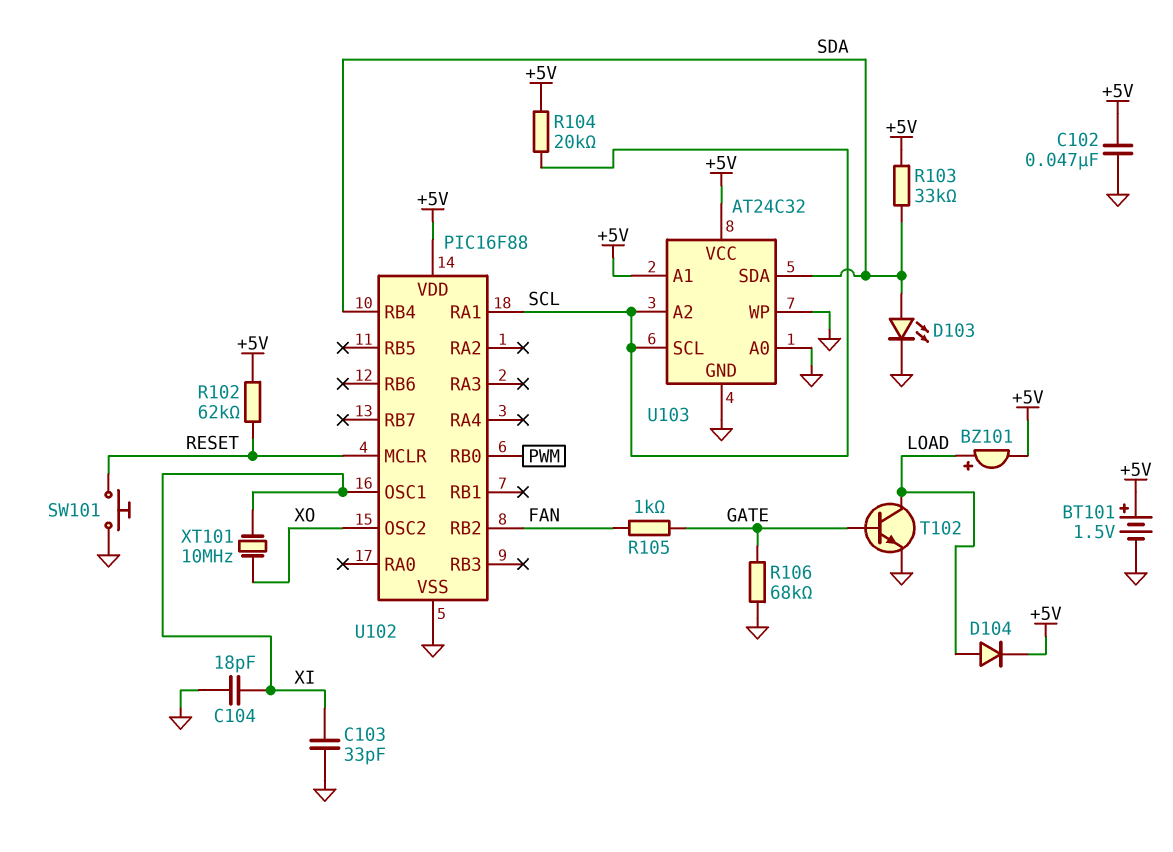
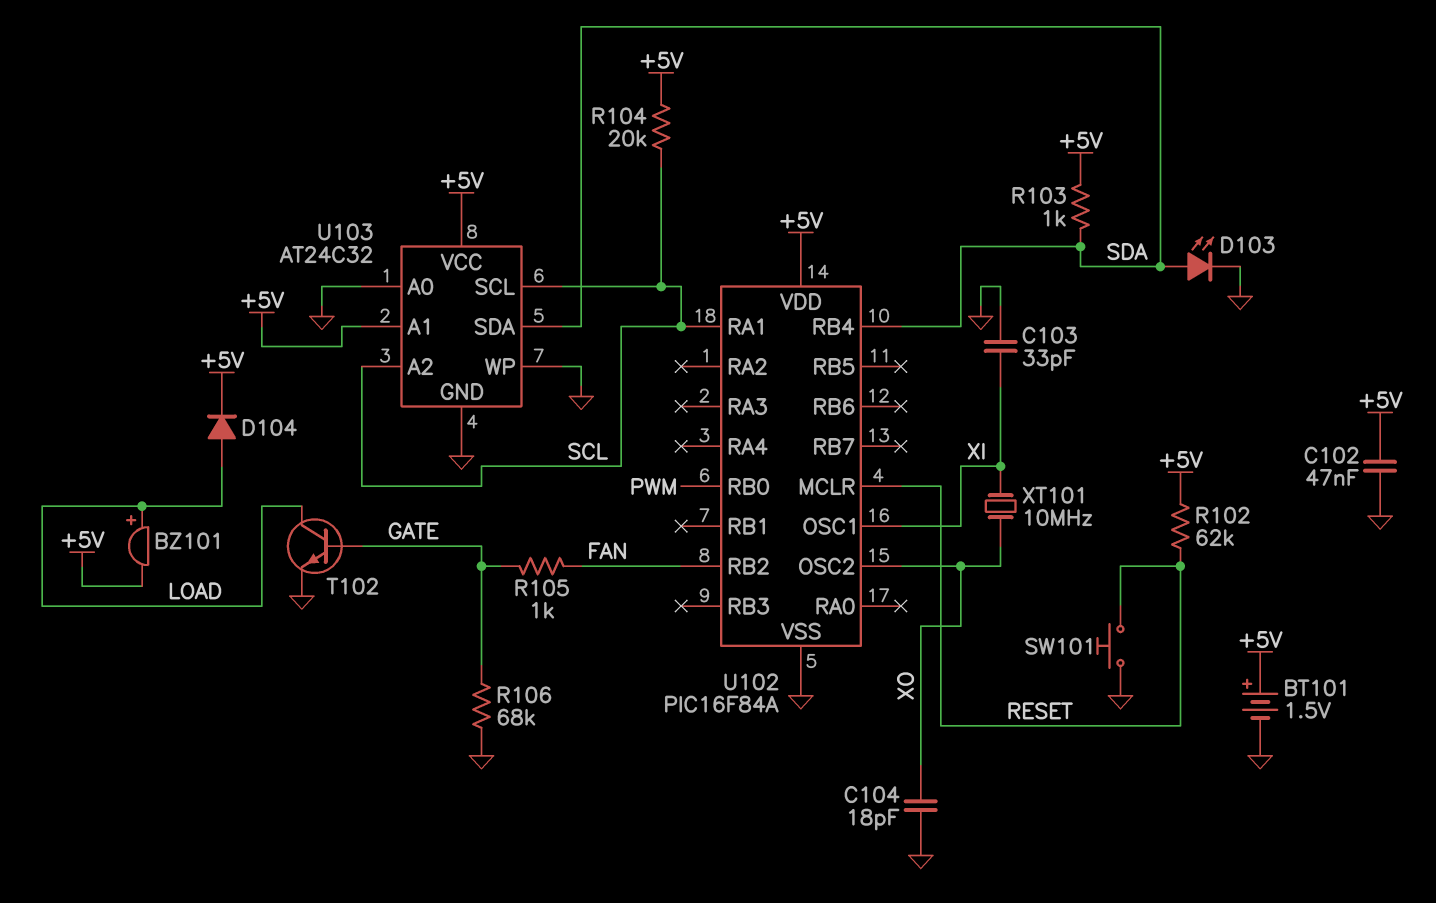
C104: 18pF (GND, XI) -> 18pF (GND, XO)
R103: 33k (+5V, SDA) -> 1k (+5V, SDA)
U102: PIC16F88 -> PIC16F84A

